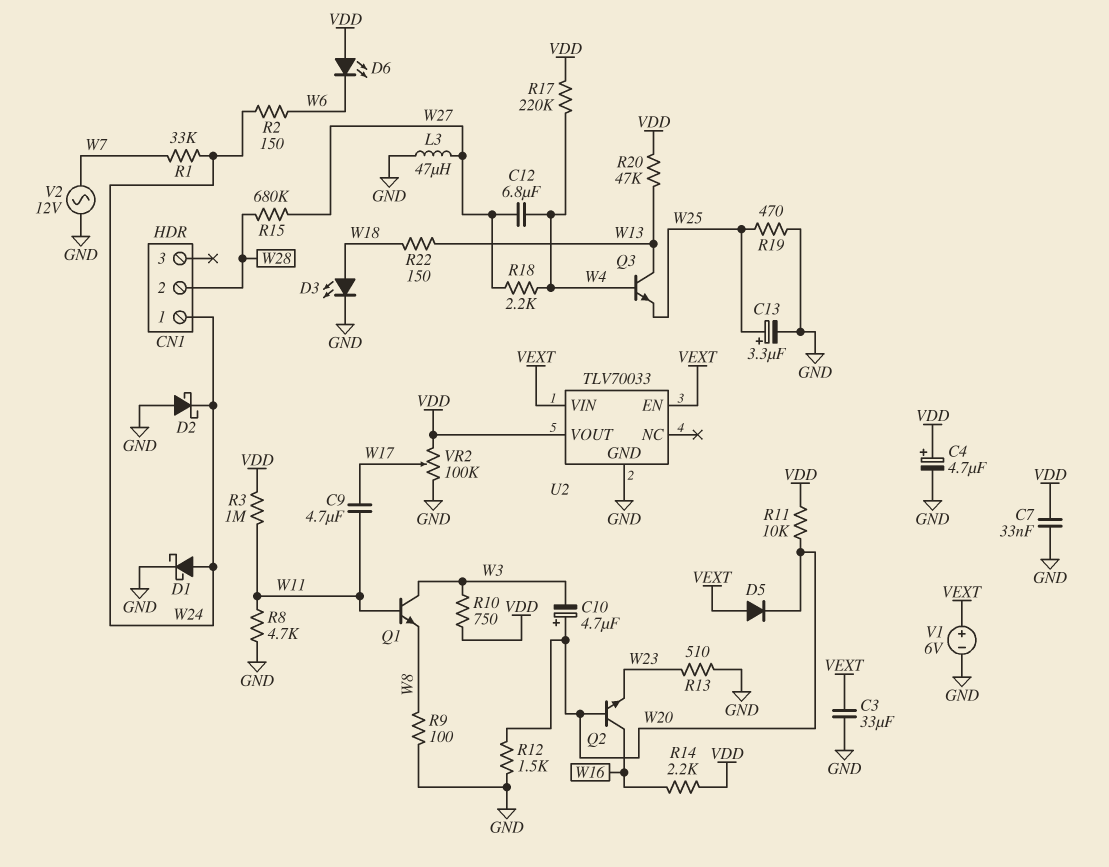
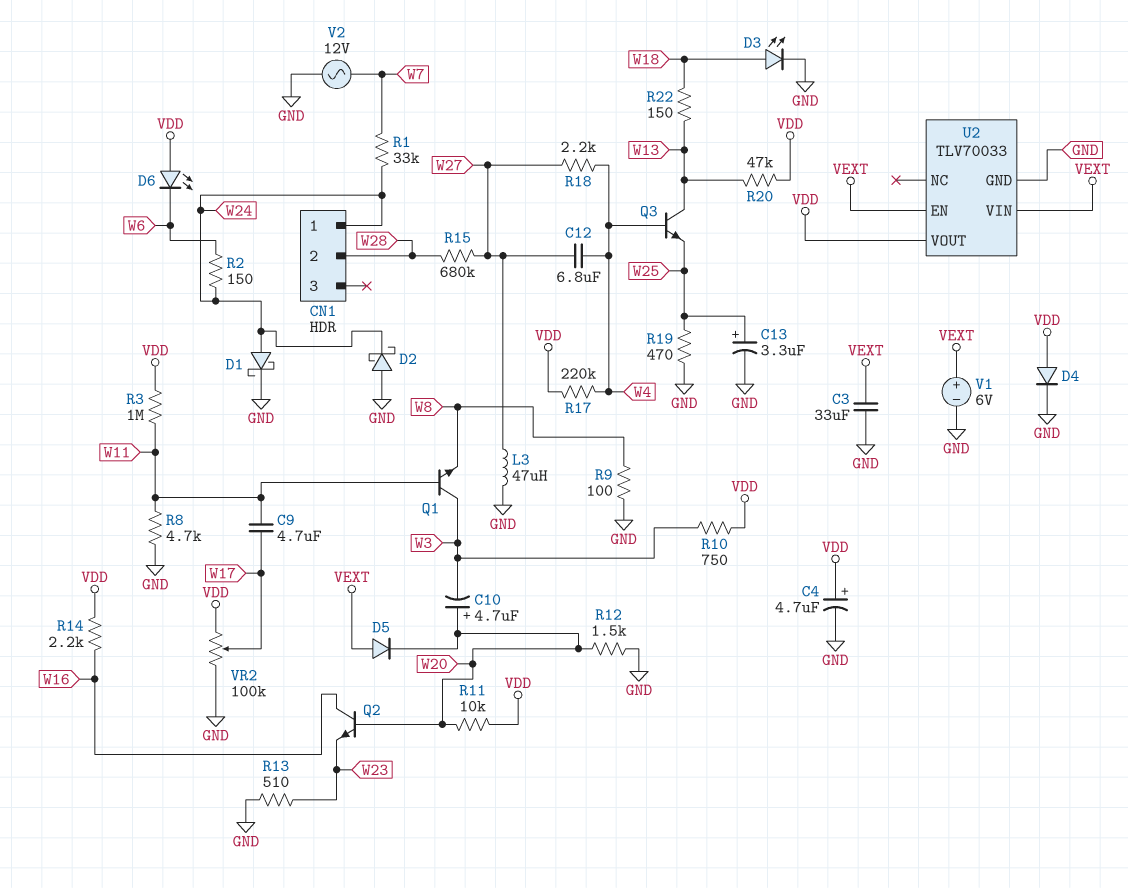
C7: 33nF (GND, VDD) -> none
D4: none -> diode (A VDD, K GND)

